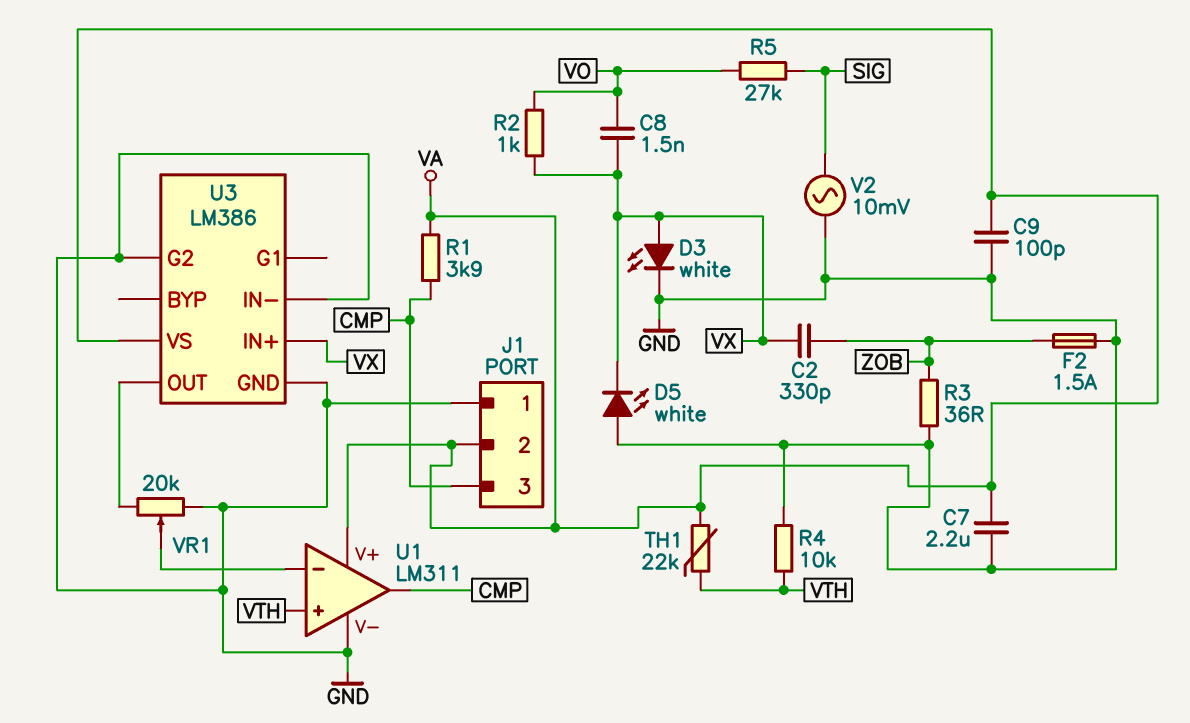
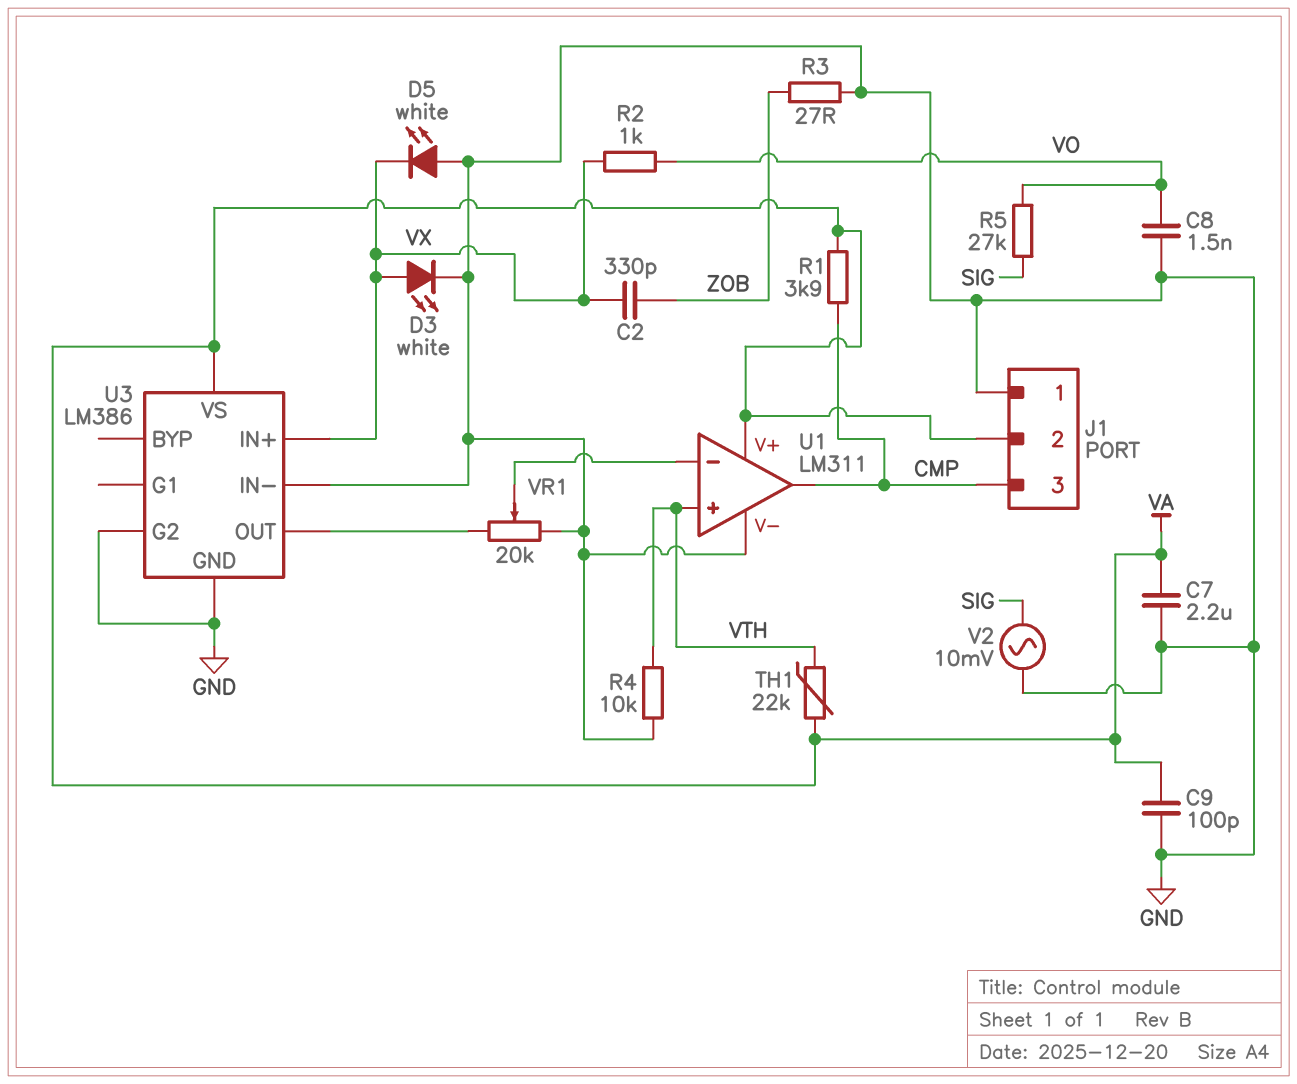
C8: 1.5nF (VO, VX) -> 1.5nF (GND, VO)
F2: 1.5A (GND, ZOB) -> none
R3: 36 (GND, ZOB) -> 27 (GND, ZOB)

